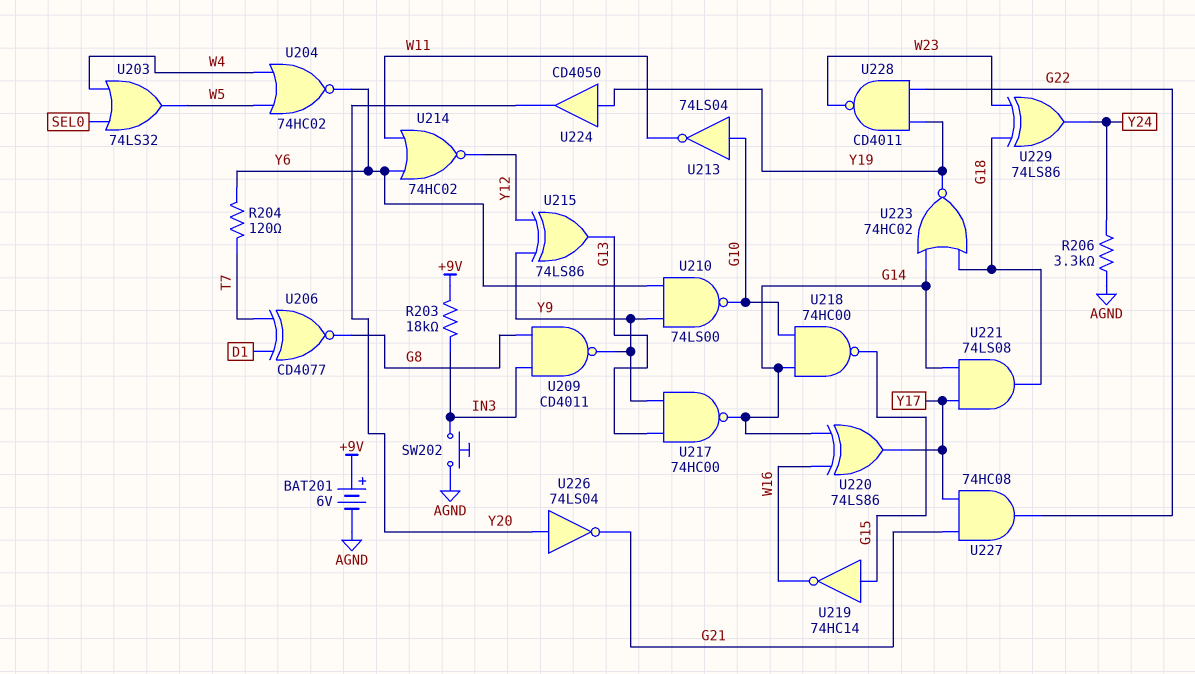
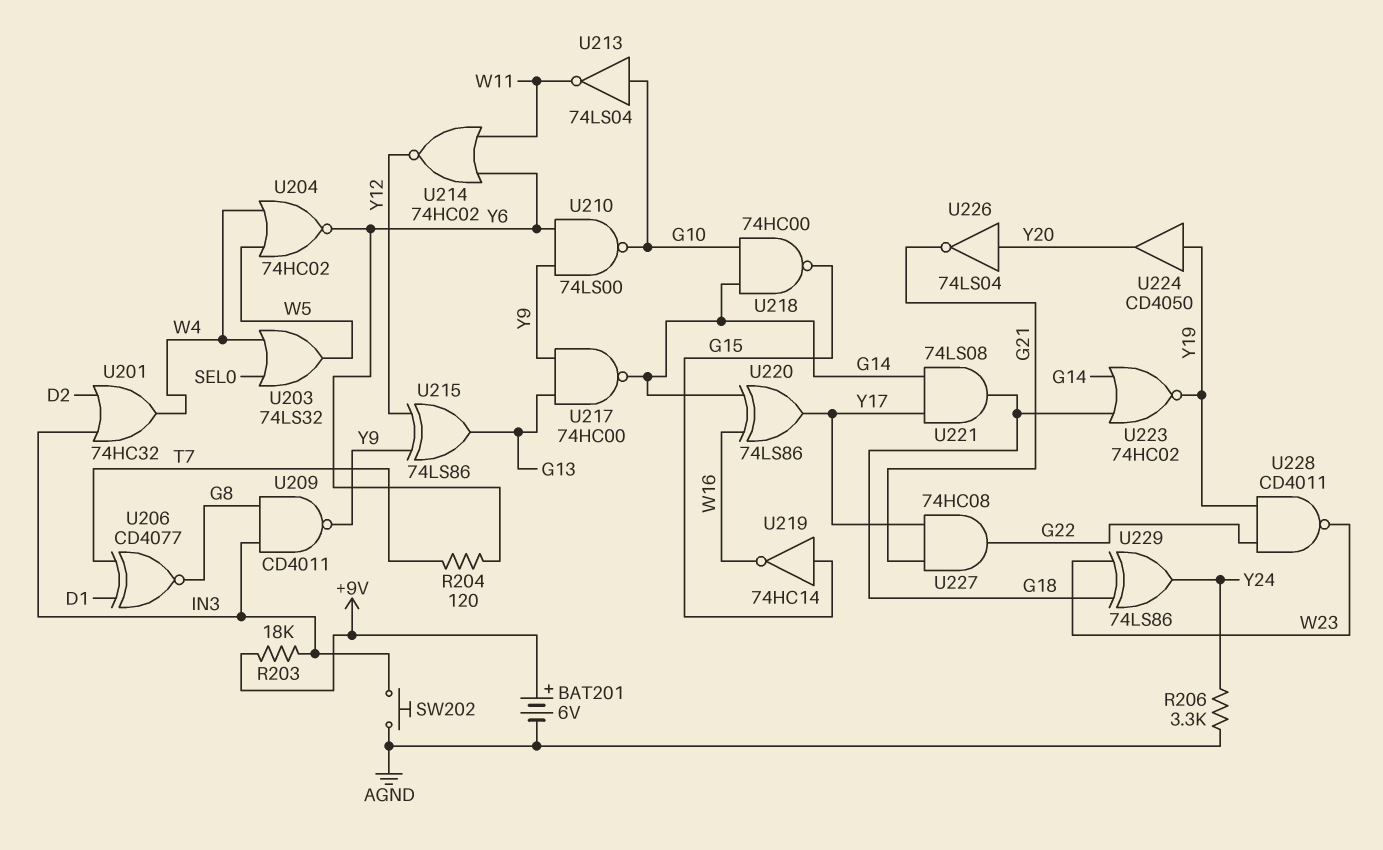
U201: none -> OR 74HC32 (in D2, in IN3, out W4)

